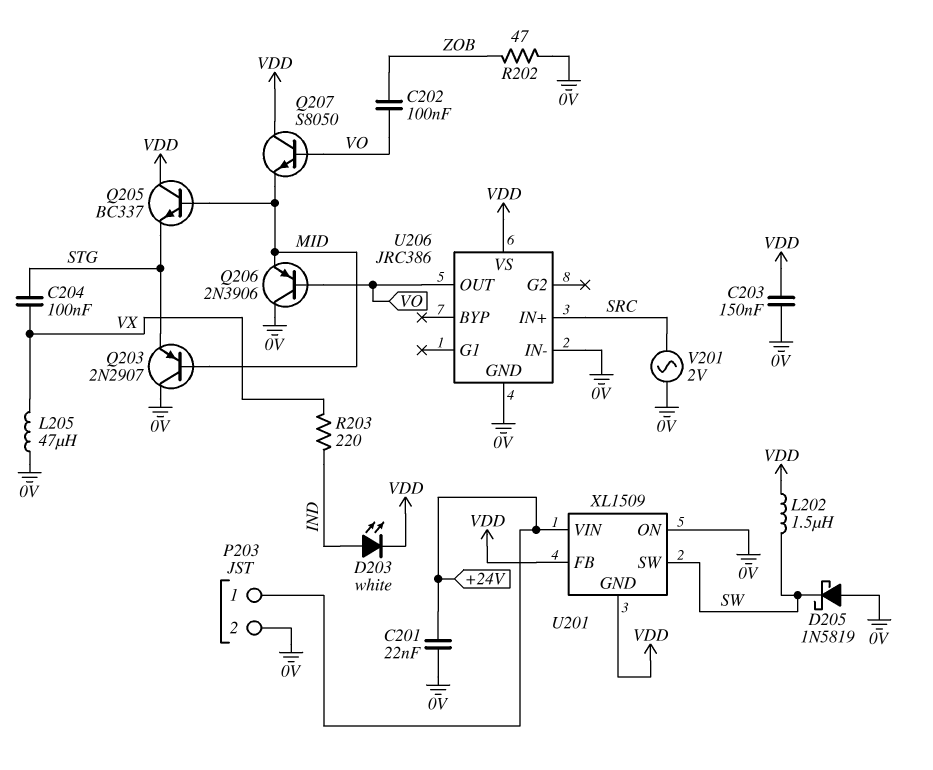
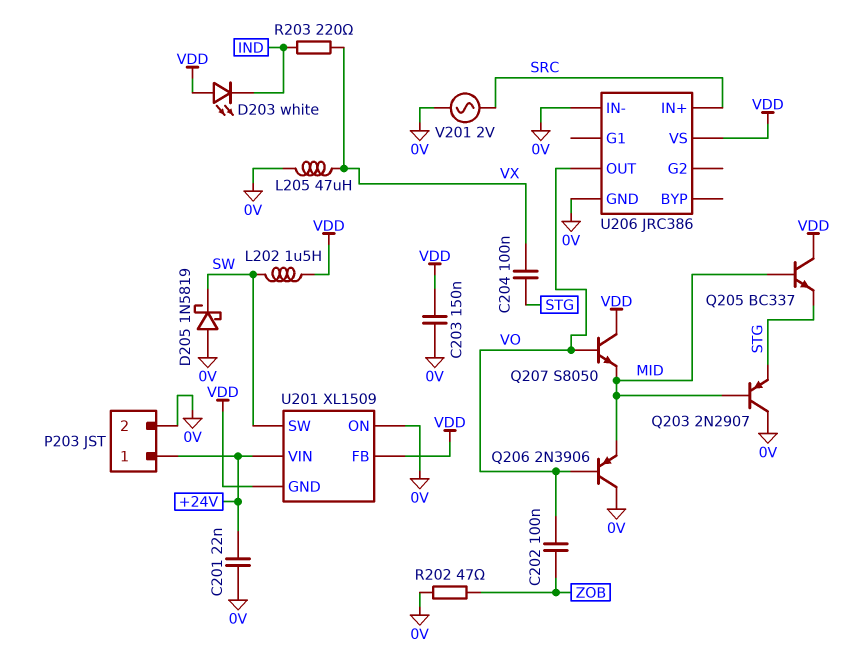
D203: LED white (A IND, K VDD) -> LED white (A VDD, K IND)

